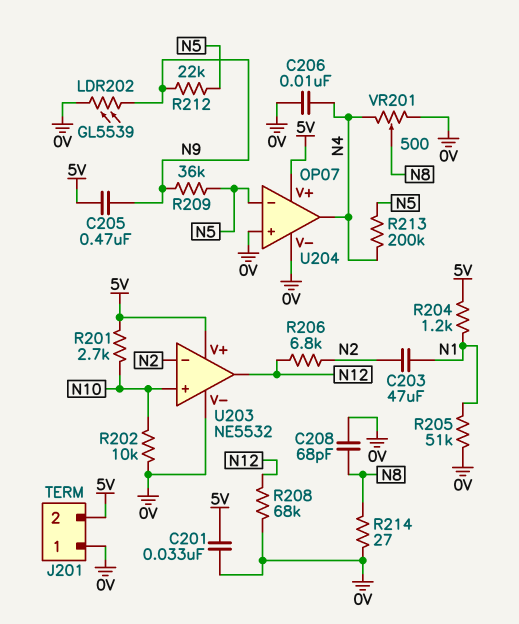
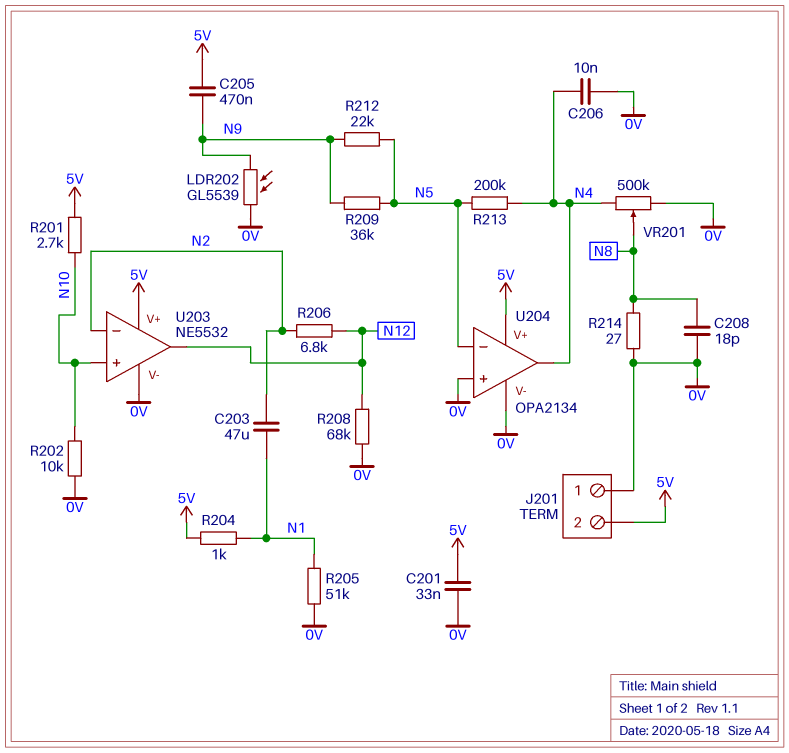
C208: 68pF (0V, N8) -> 18pF (0V, N8)
R204: 1.2k (5V, N1) -> 1k (5V, N1)
U204: OP07 -> OPA2134
VR201: 500 (0V, N4, wiper N8) -> 500k (0V, N4, wiper N8)

